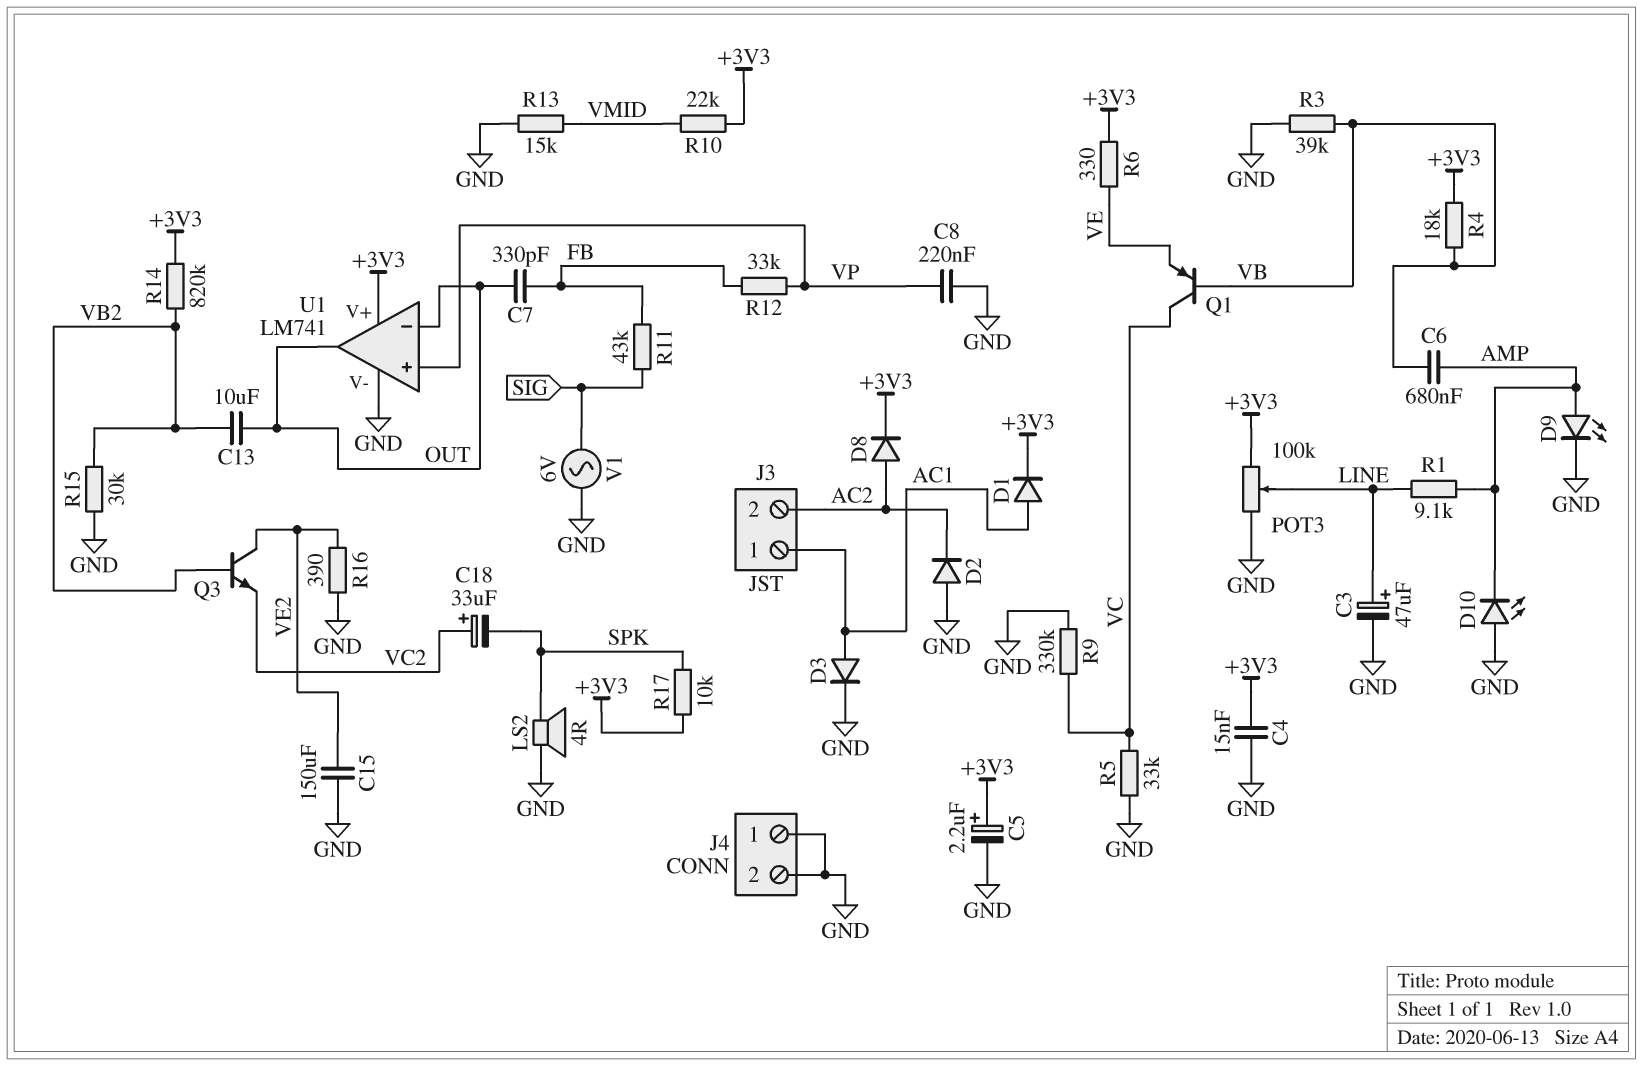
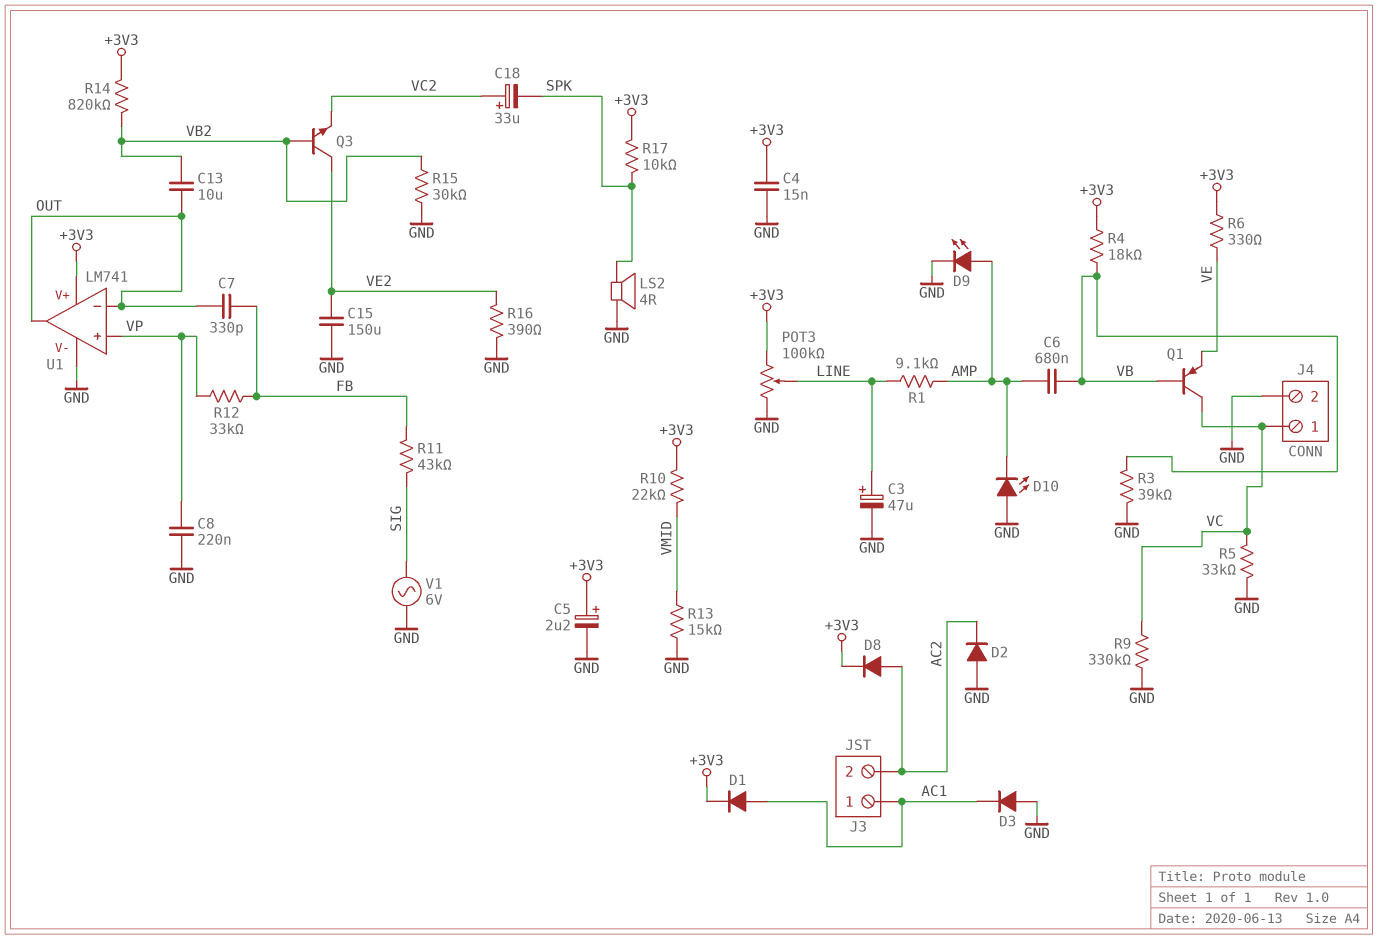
D3: diode (A AC1, K GND) -> diode (A GND, K AC1)
J4 pin 1: GND -> VC

